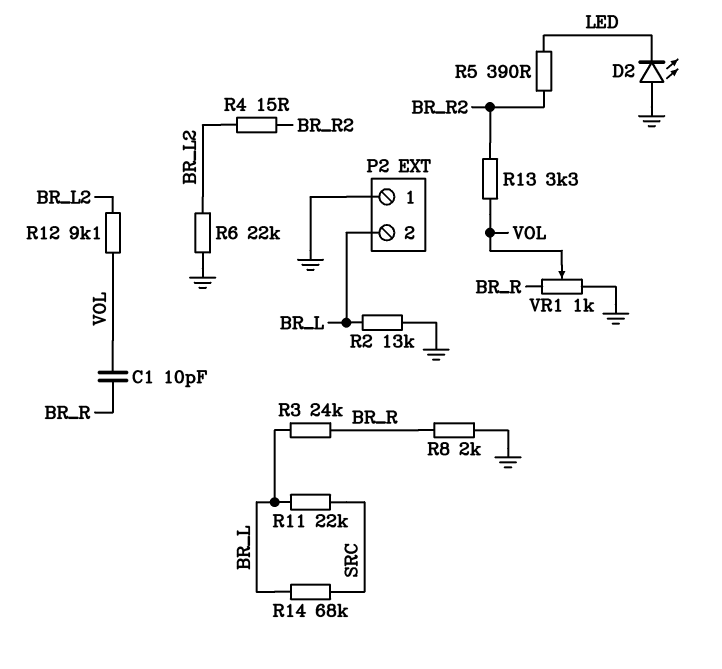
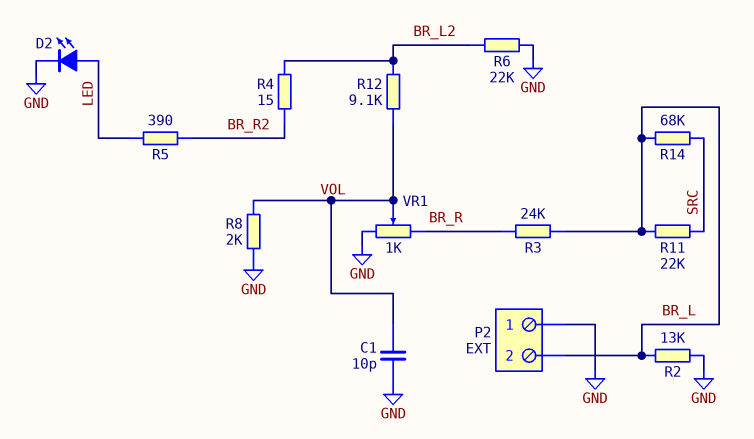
C1: 10pF (BR_R, VOL) -> 10pF (GND, VOL)
D2: LED (A GND, K LED) -> LED (A LED, K GND)
R8: 2k (BR_R, GND) -> 2k (GND, VOL)
R13: 3.3k (BR_R2, VOL) -> none

